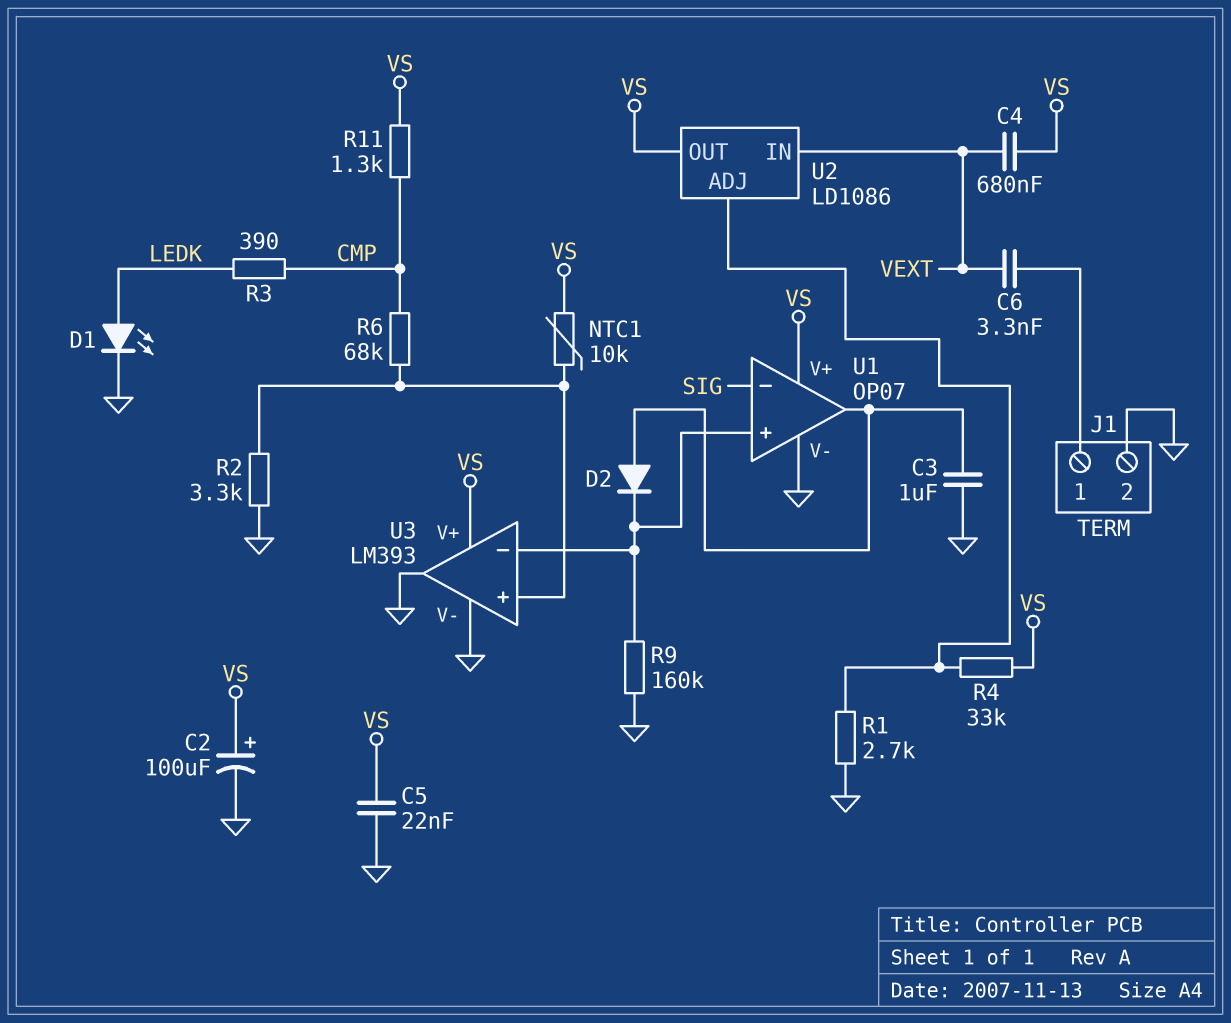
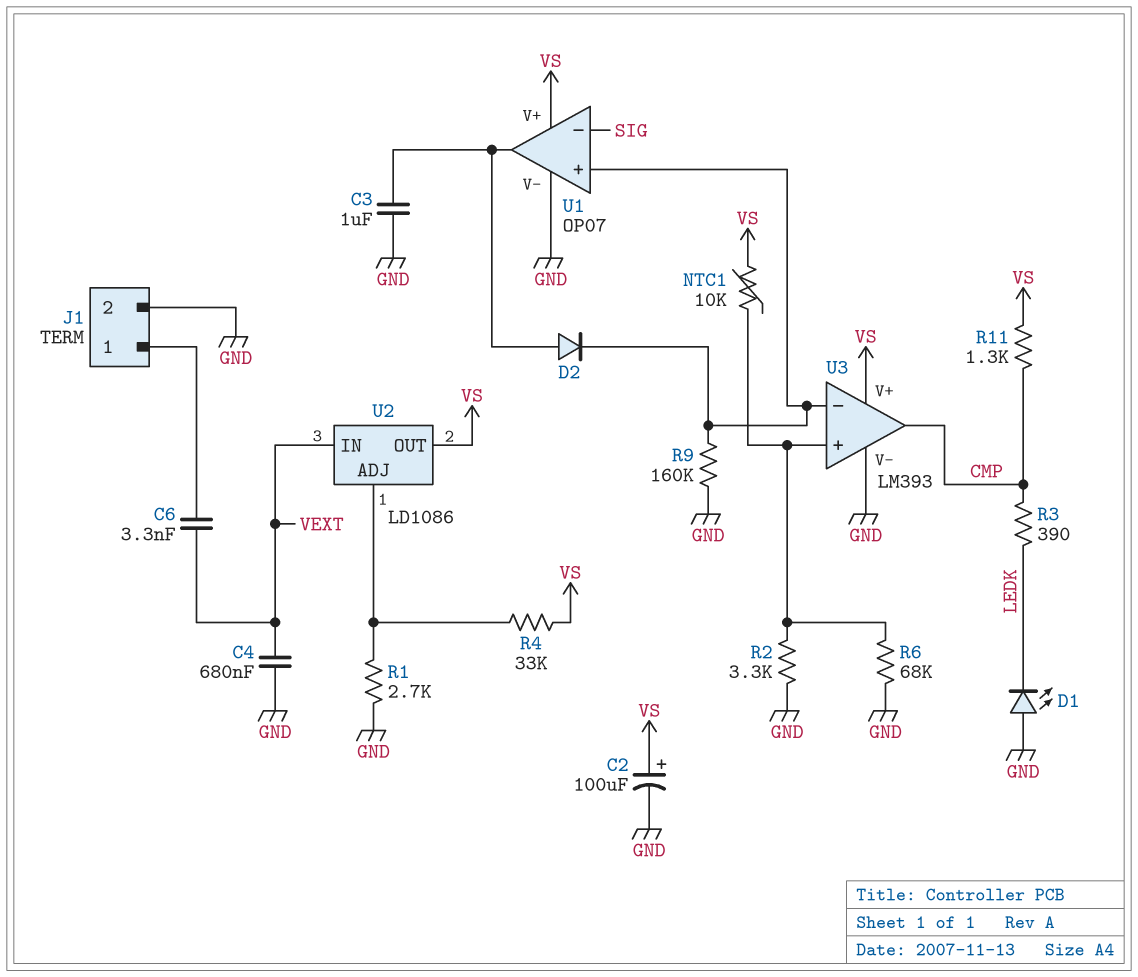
C4: 680nF (VEXT, VS) -> 680nF (GND, VEXT)
C5: 22nF (GND, VS) -> none
D1: LED (A LEDK, K GND) -> LED (A GND, K LEDK)
R6: 68k (CMP, U3/in+) -> 68k (GND, U3/in+)
U3 pin out: GND -> CMP

